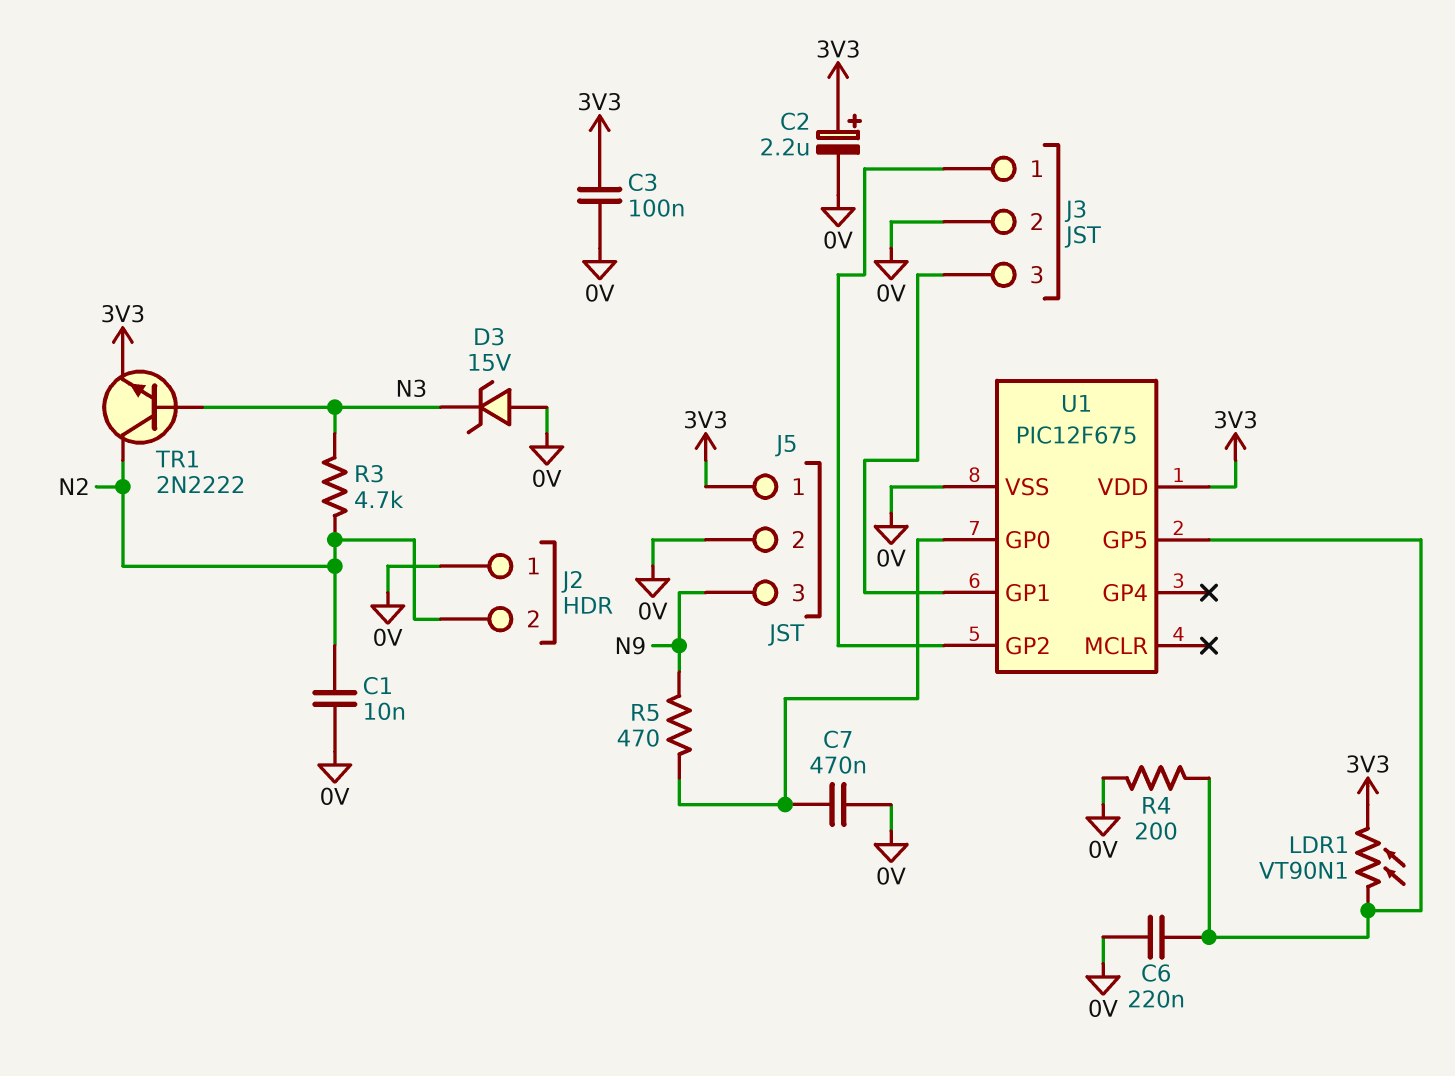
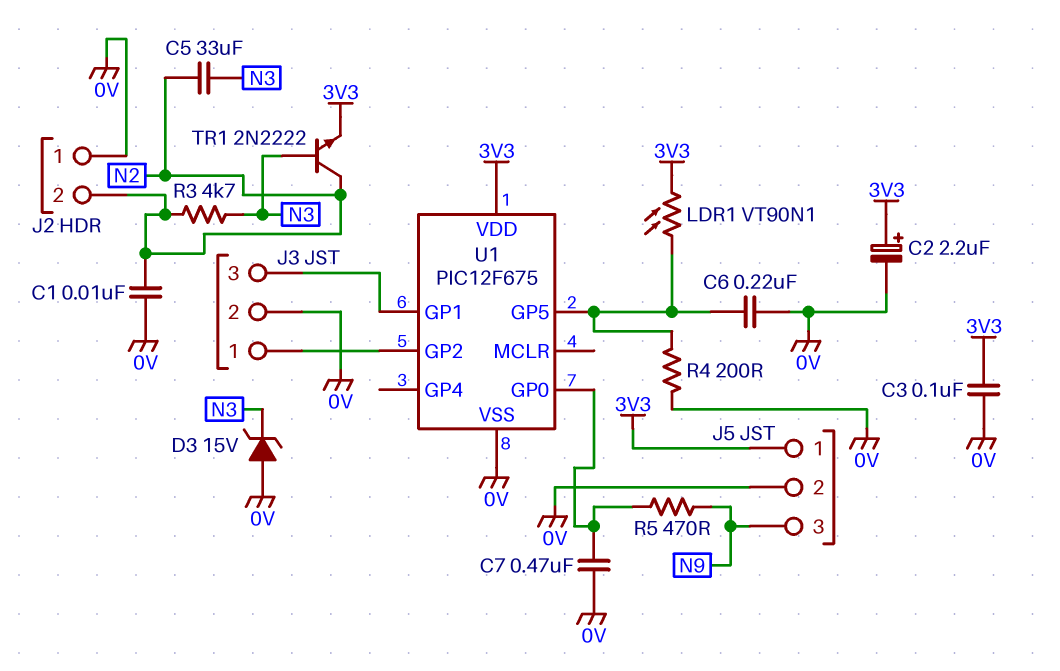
C5: none -> 33uF (N2, N3)

